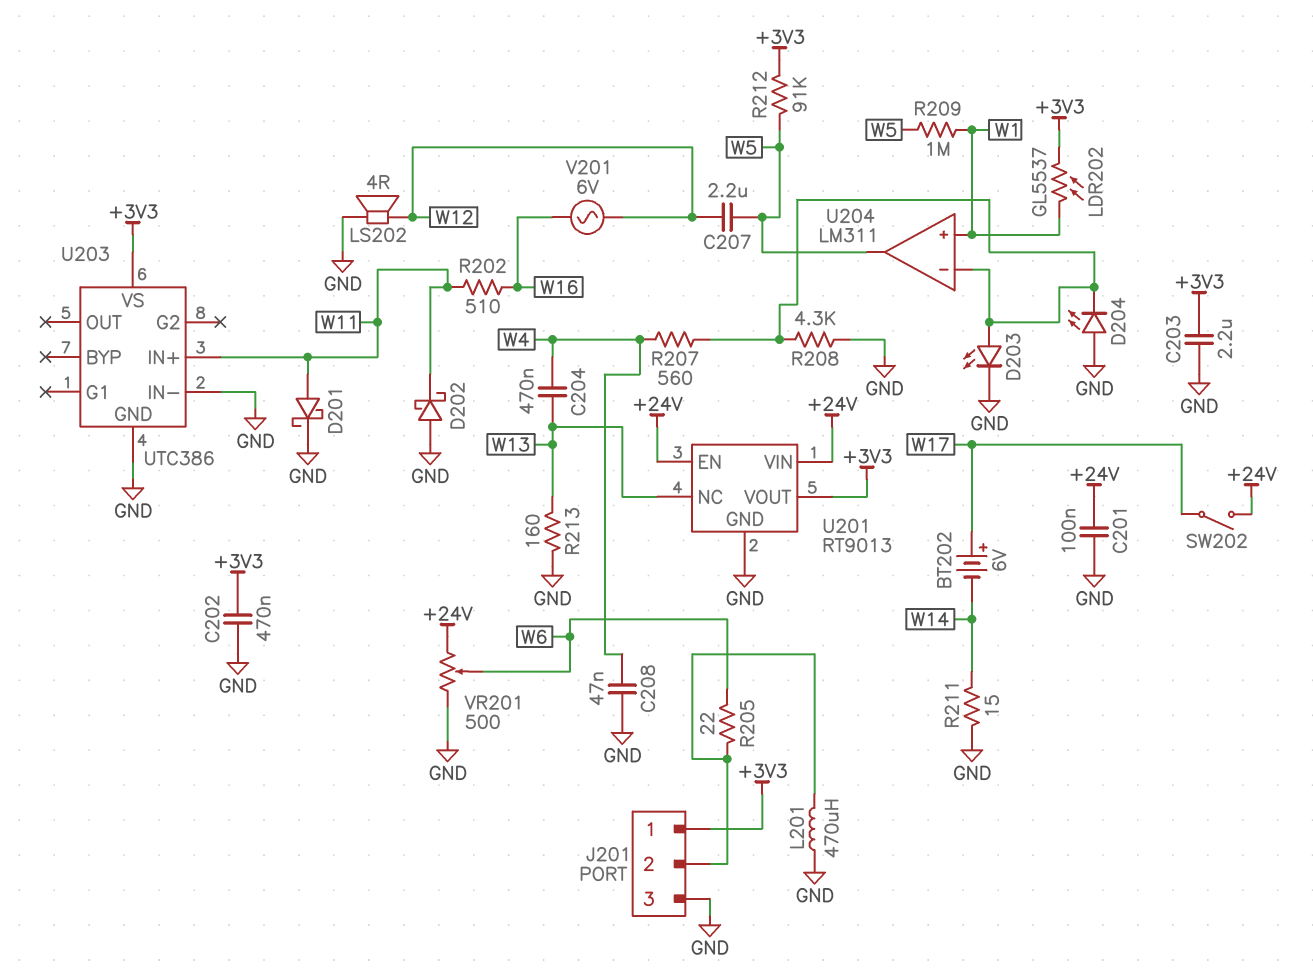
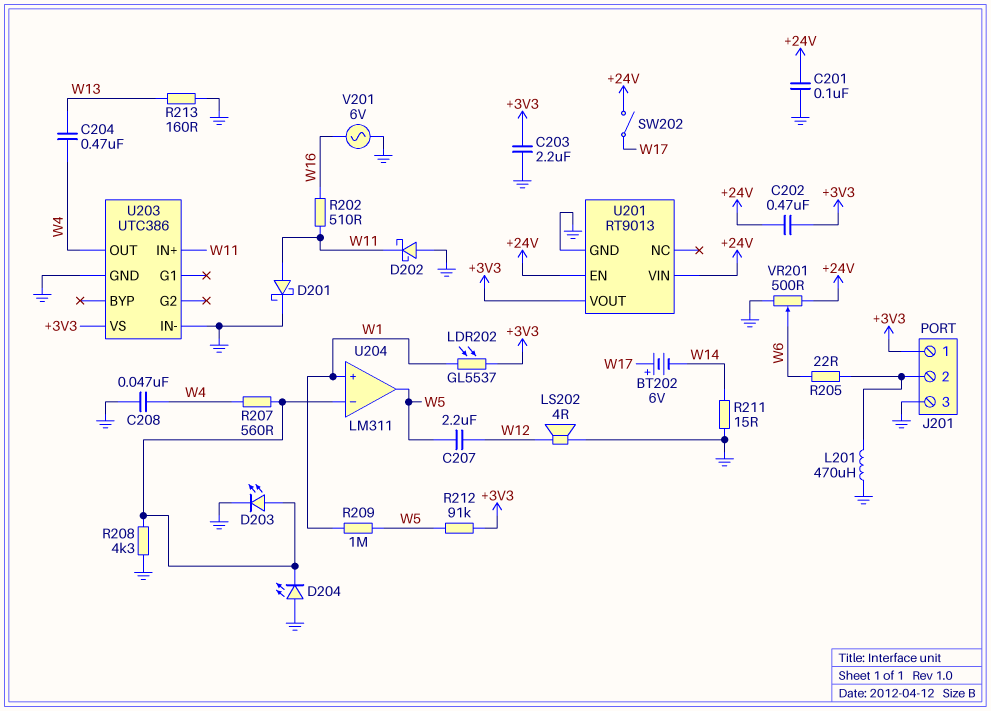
C202: 470nF (+3V3, GND) -> 470nF (+3V3, +24V)
U201 pin NC: W13 -> none
U203 pin OUT: none -> W4
V201: AC 6V (W12, W16) -> AC 6V (GND, W16)

